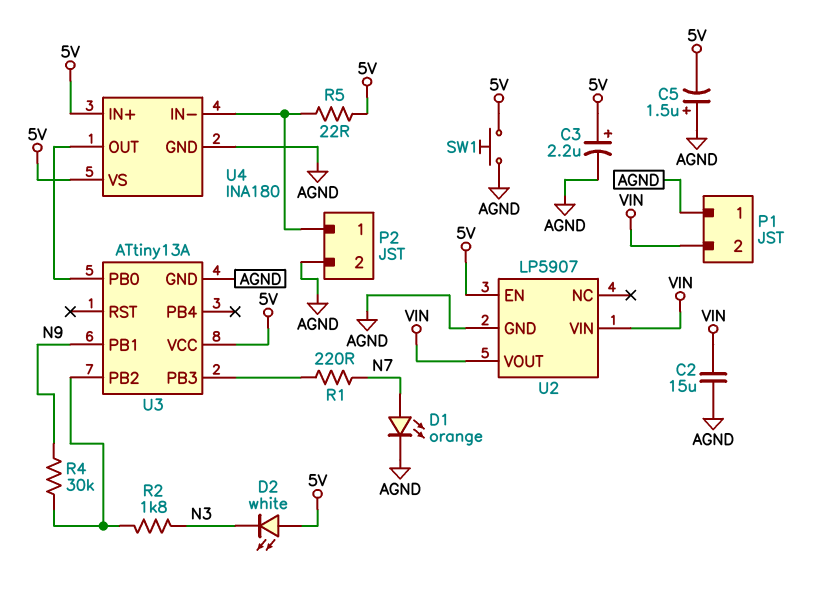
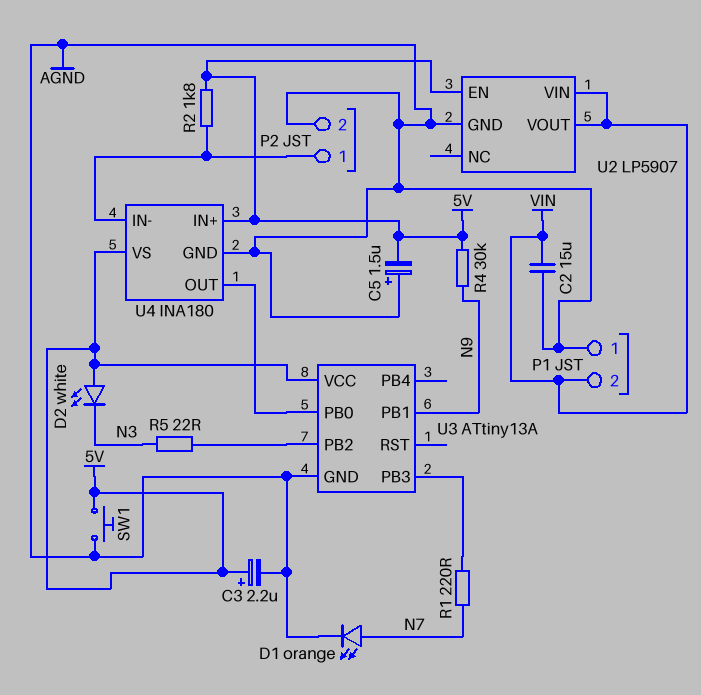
R2: 1.8k (N3, U3/PB2) -> 1.8k (5V, P2/1)
R4: 30k (N9, U3/PB2) -> 30k (5V, N9)
R5: 22 (5V, P2/1) -> 22 (N3, U3/PB2)

